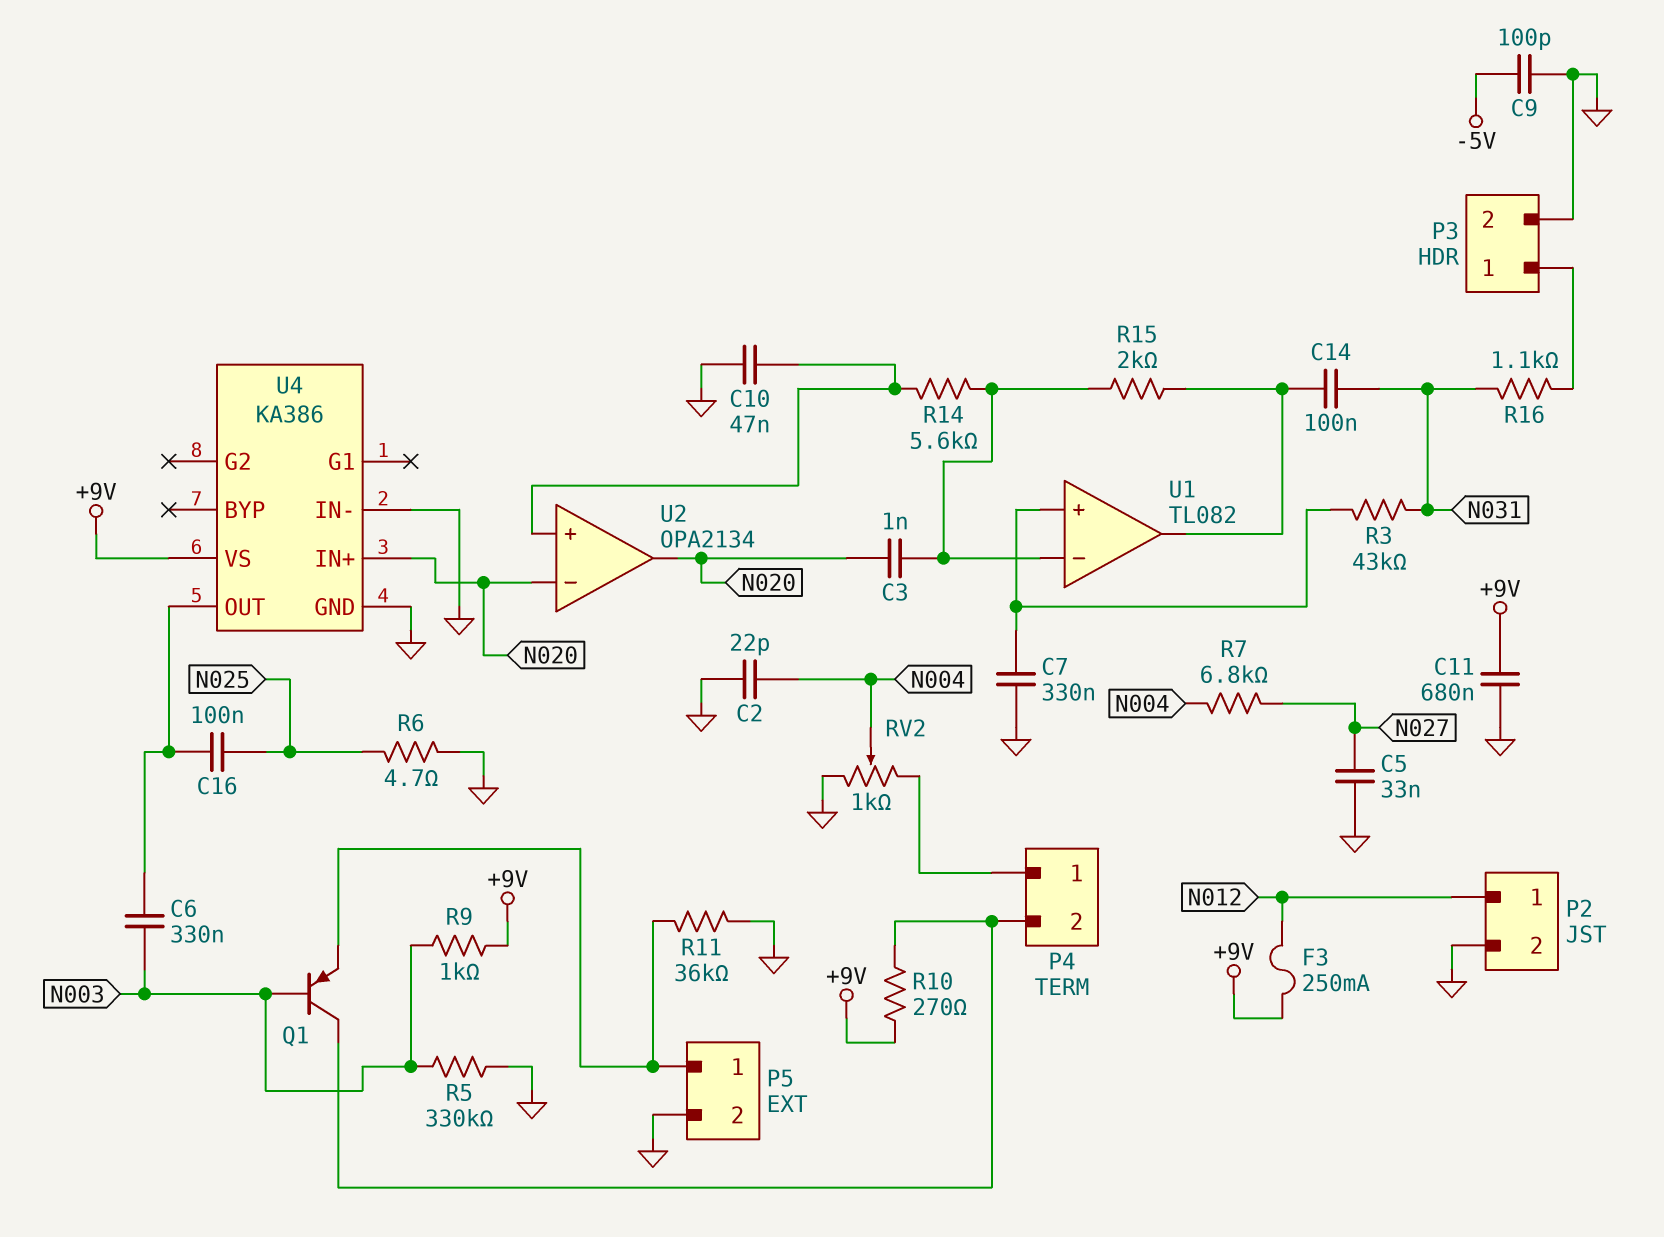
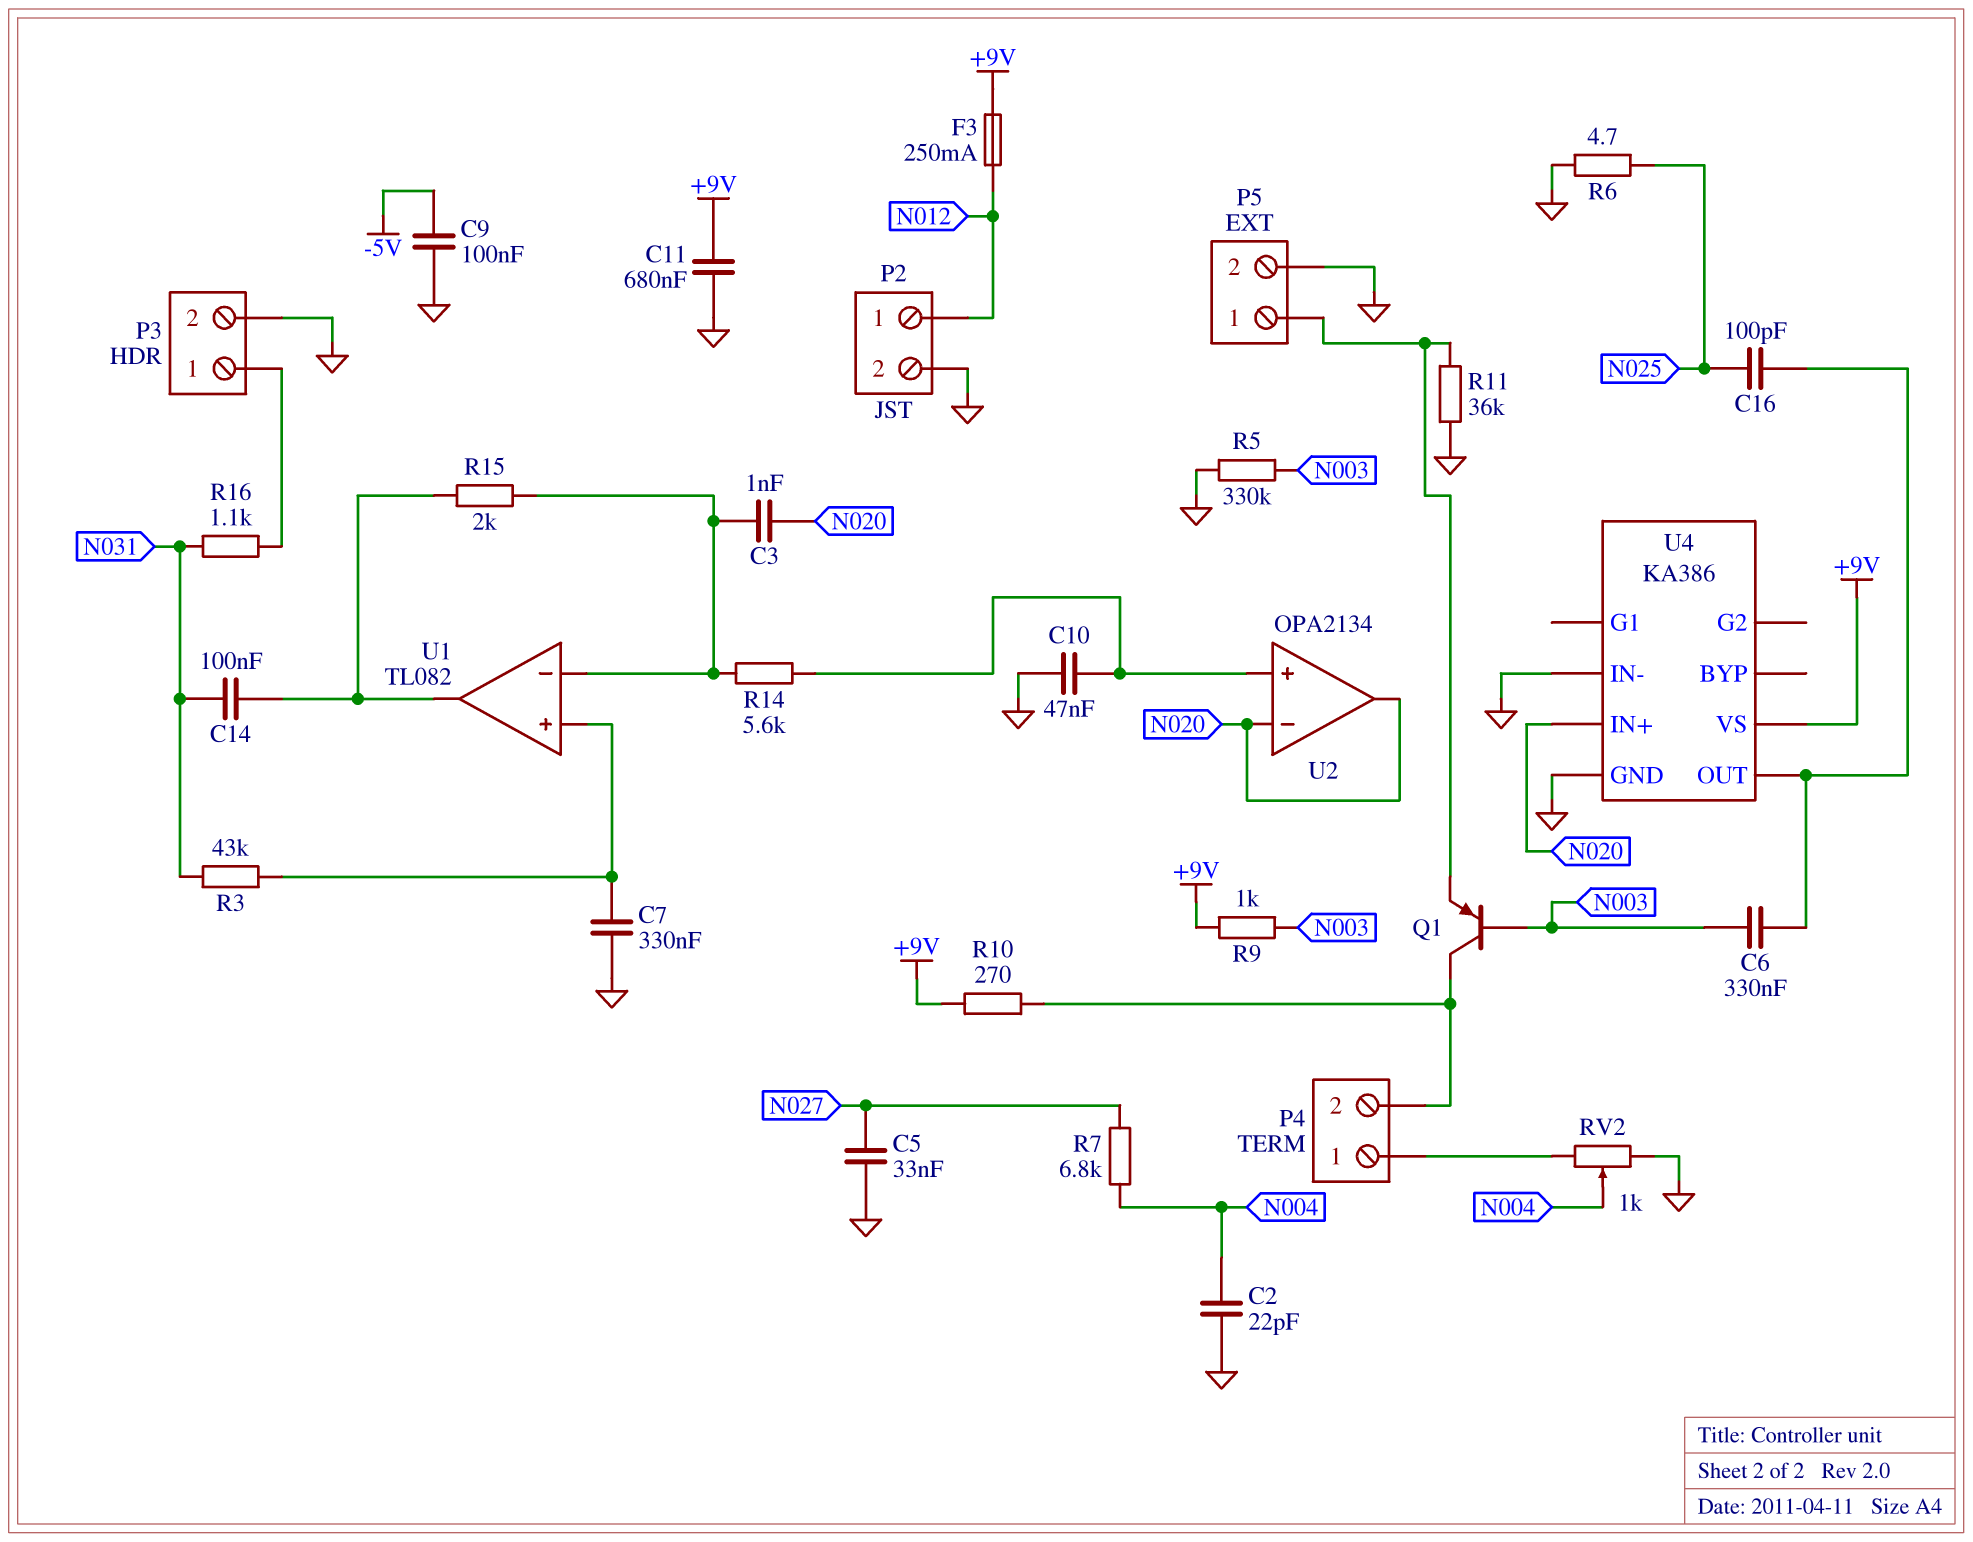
C9: 100pF (-5V, GND) -> 100nF (-5V, GND)
C16: 100nF (N025, U4/OUT) -> 100pF (N025, U4/OUT)

